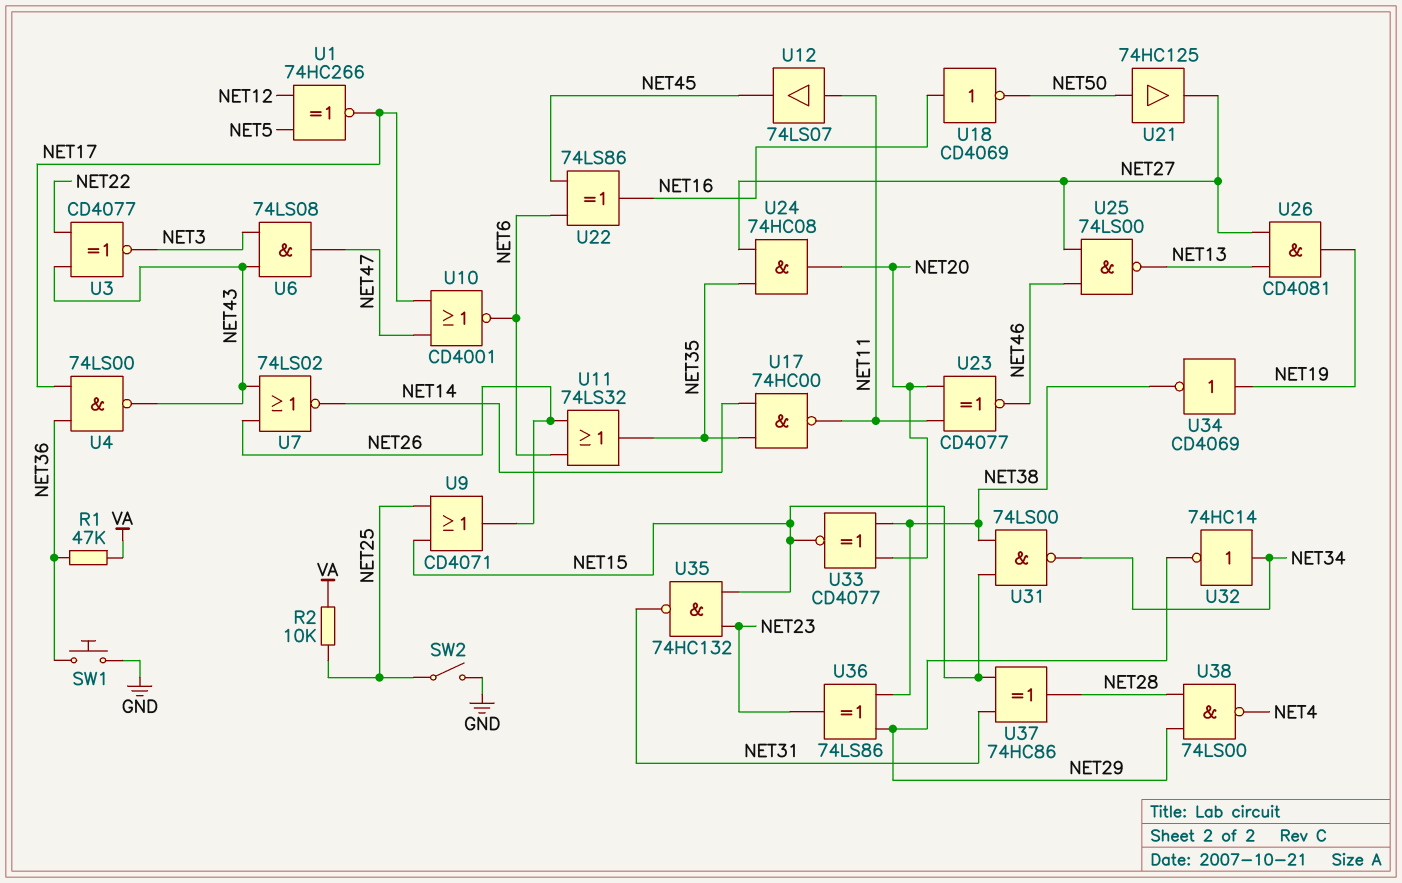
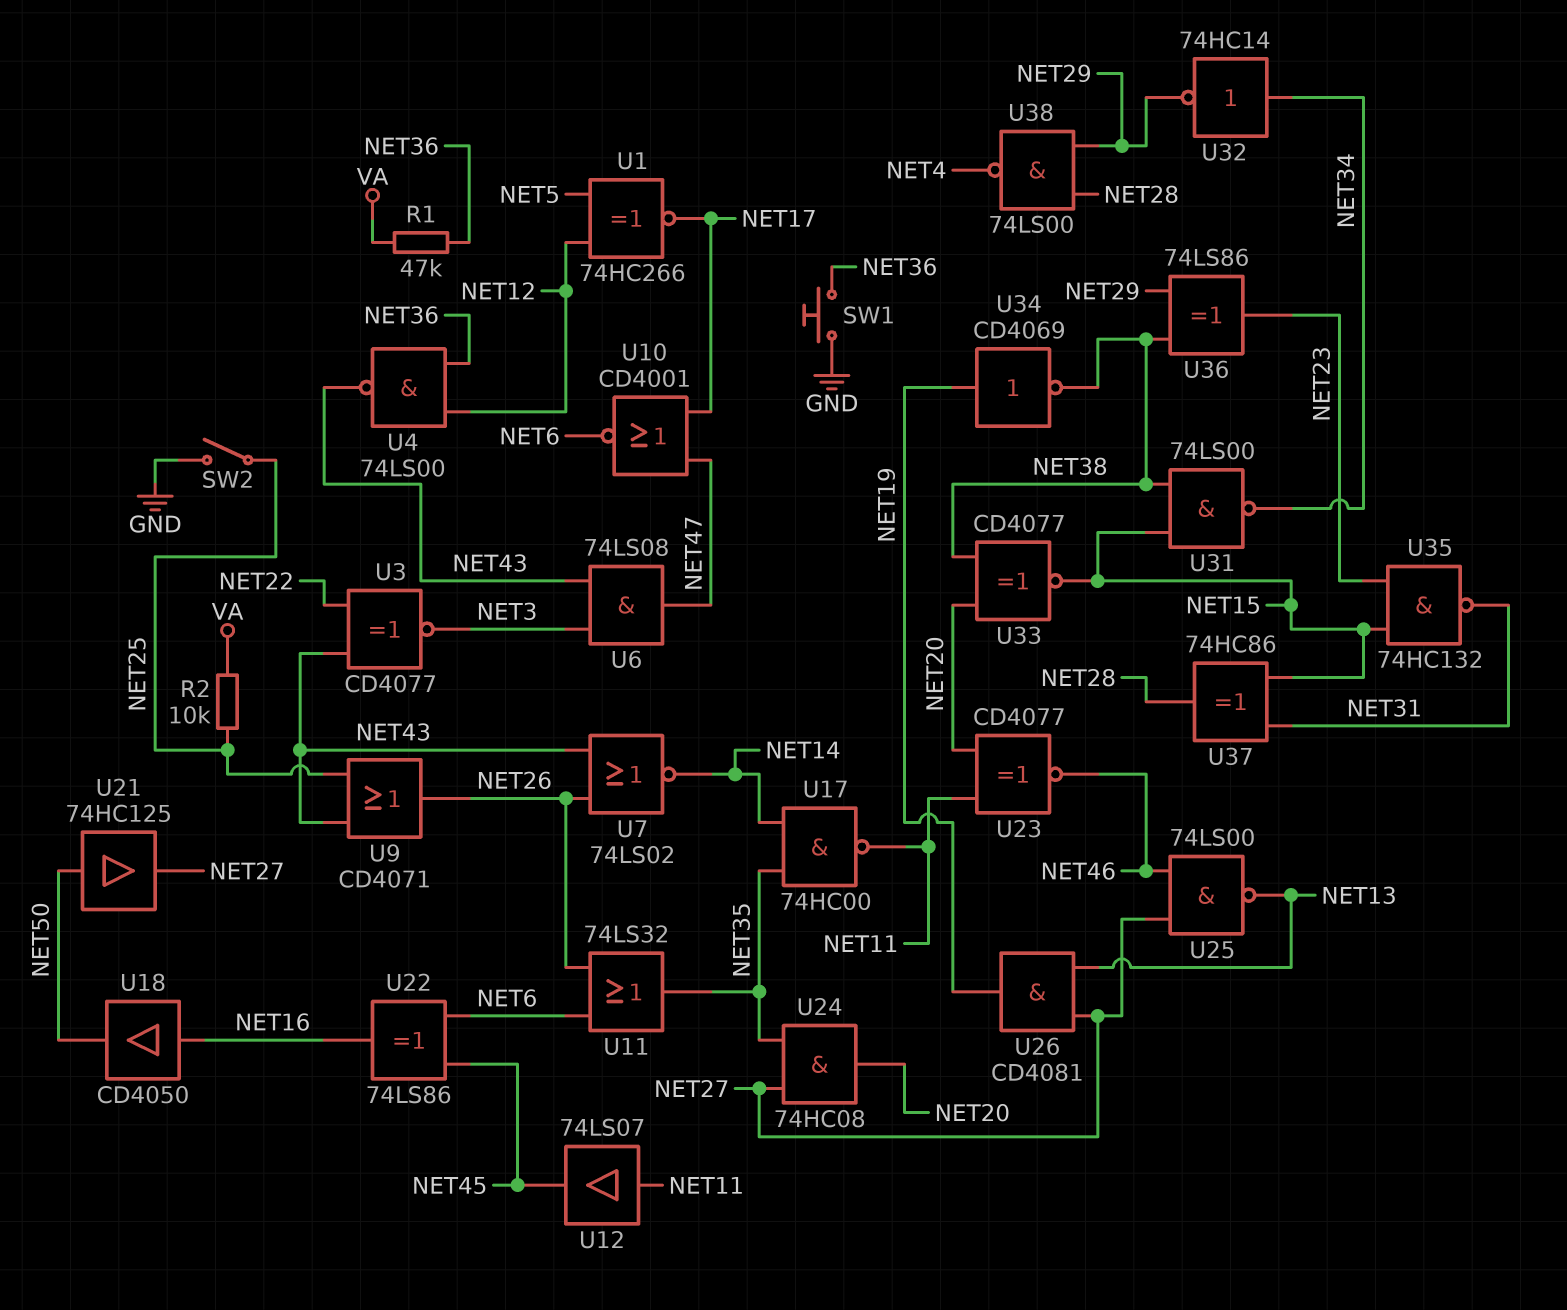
U4: NAND 74LS00 (in NET17, in NET36, out NET43) -> NAND 74LS00 (in NET12, in NET36, out NET43)
U9: OR CD4071 (in NET15, in NET25, out NET26) -> OR CD4071 (in NET25, in NET43, out NET26)
U18: NOT CD4069 (in NET16, out NET50) -> buffer CD4050 (in NET16, out NET50)

